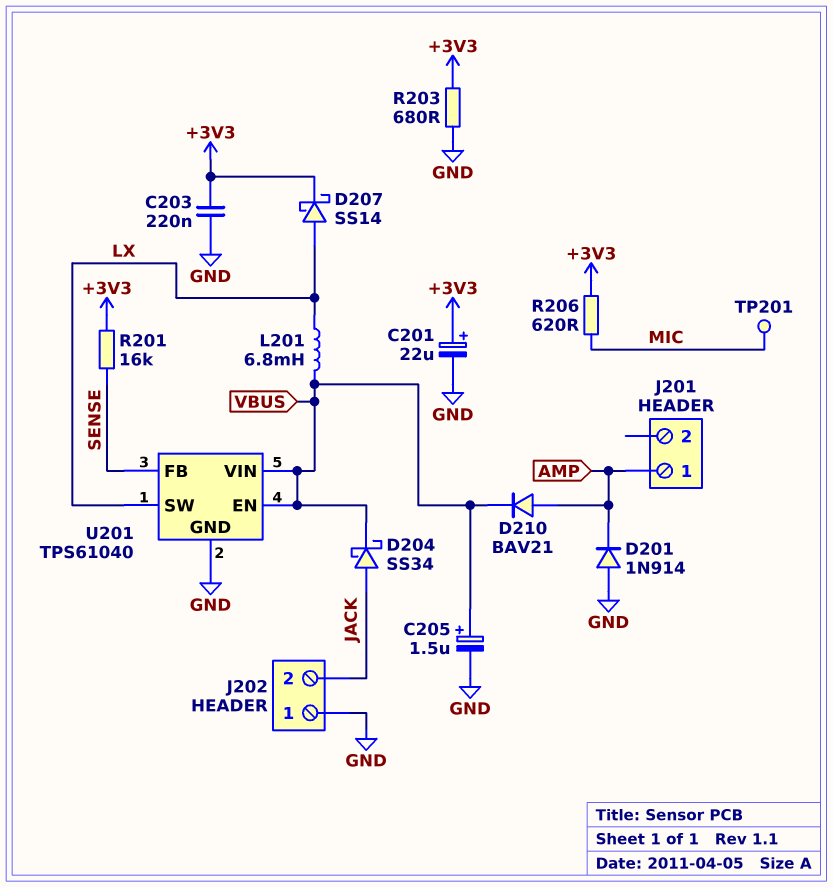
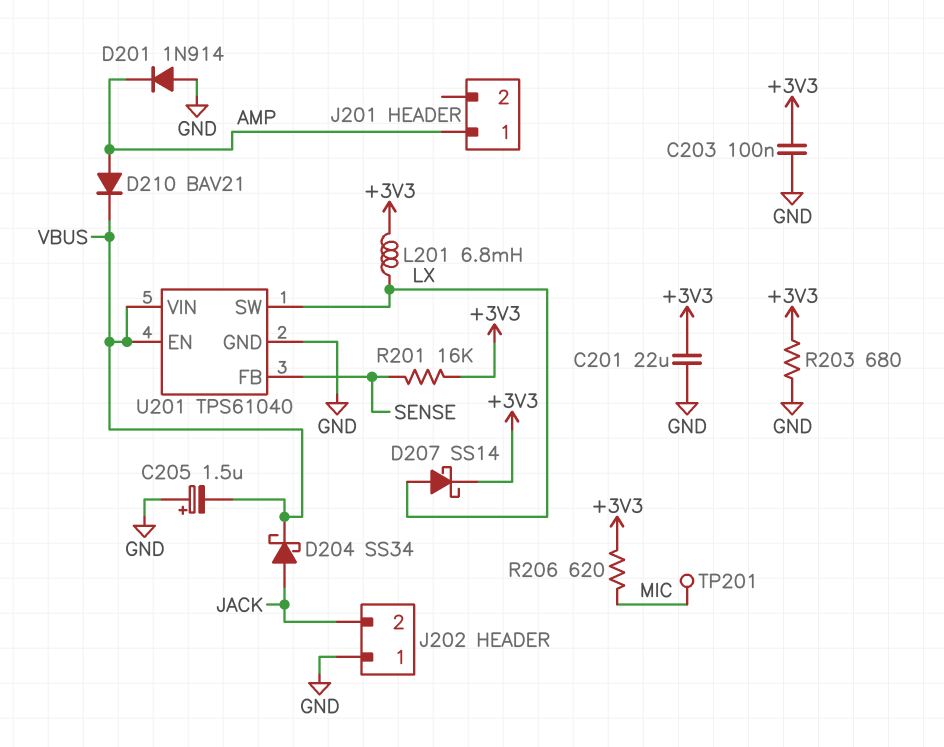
C201: 22uF (plus +3V3, minus GND) -> 22uF (+3V3, GND)
C203: 220nF (+3V3, GND) -> 100nF (+3V3, GND)
C205: 1.5uF (plus VBUS, minus GND) -> 1.5uF (plus GND, minus VBUS)
L201: 6.8mH (LX, VBUS) -> 6.8mH (+3V3, LX)

